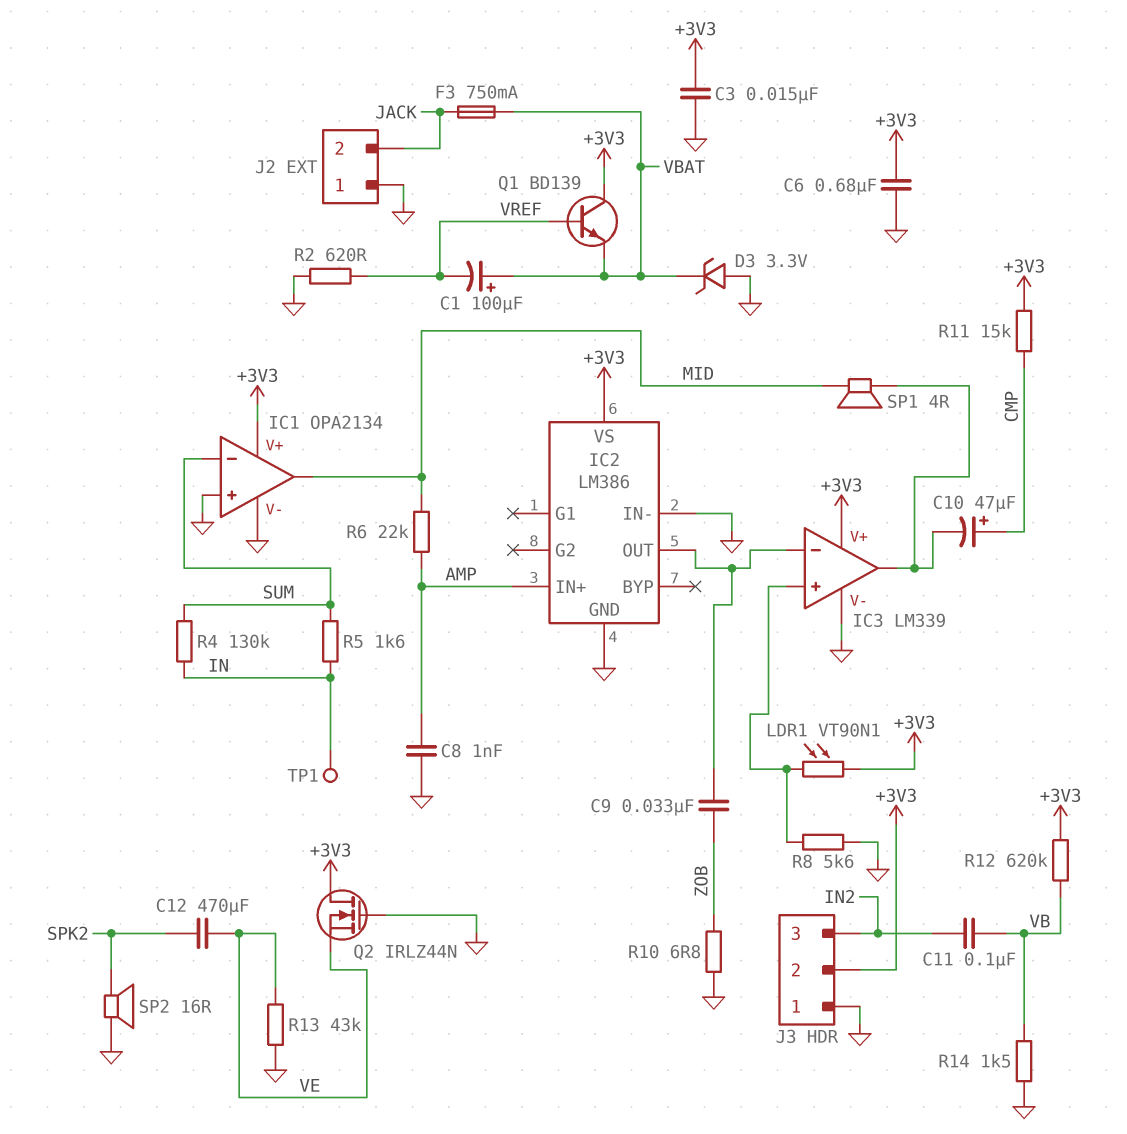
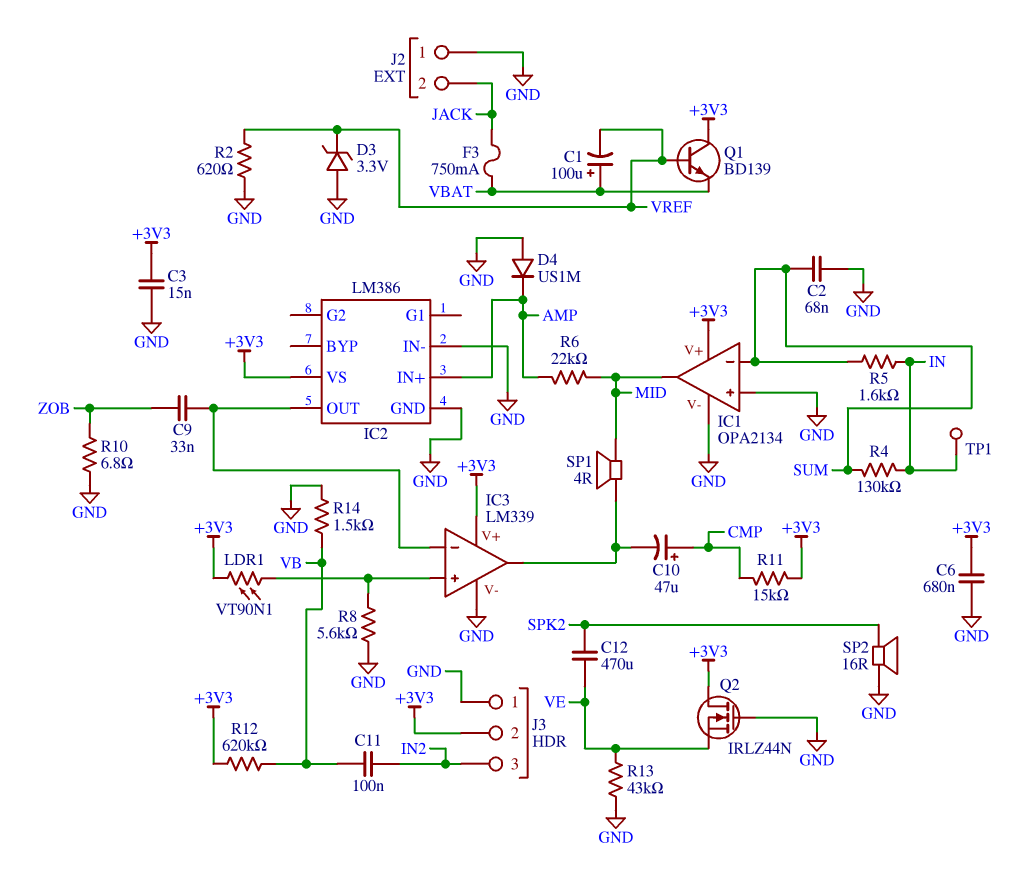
C2: none -> 68nF (GND, SUM)
C8: 1nF (AMP, GND) -> none
D3: zener 3.3V (A GND, K VBAT) -> zener 3.3V (A GND, K VREF)
D4: none -> diode US1M (A GND, K AMP)

